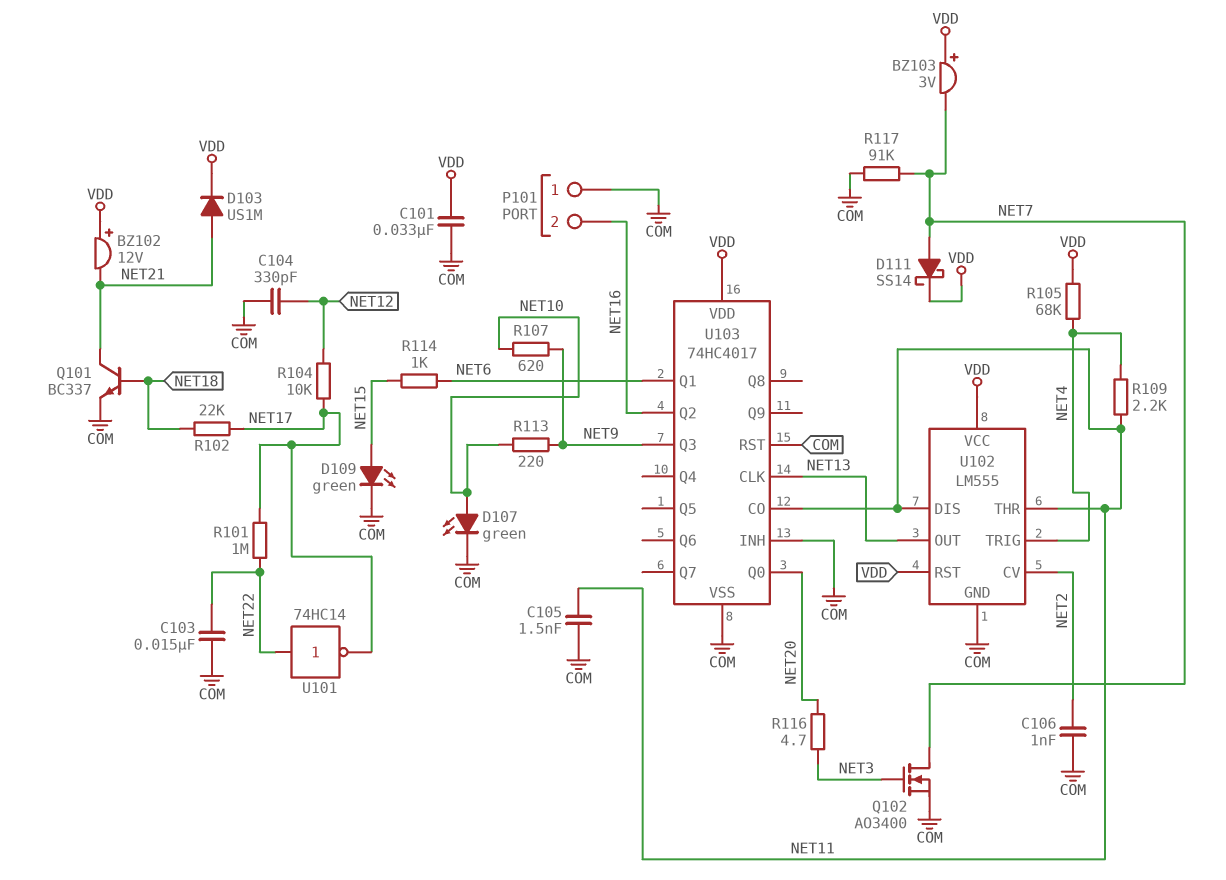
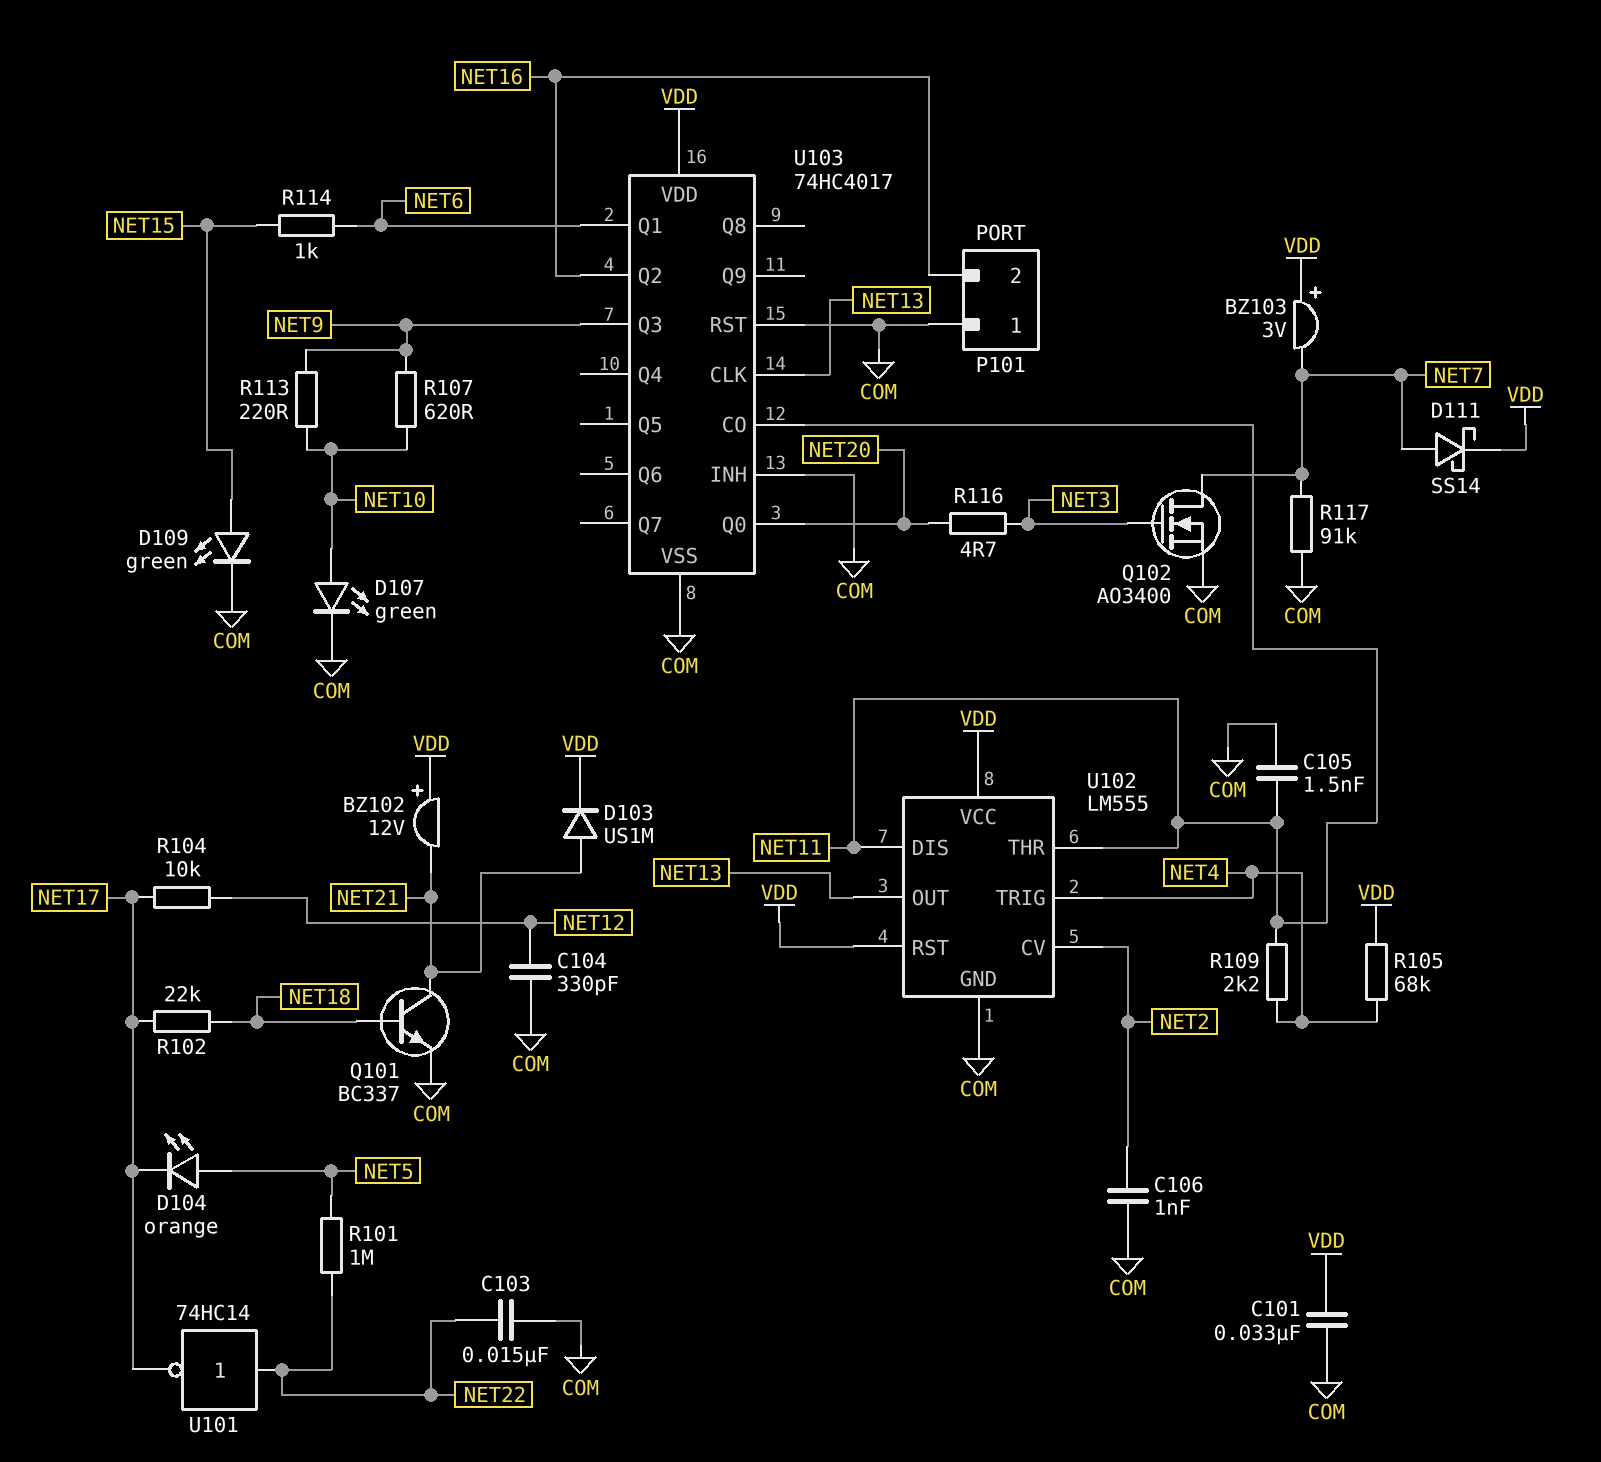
D104: none -> LED orange (A NET5, K NET17)
R101: 1M (NET17, NET22) -> 1M (NET5, NET22)

